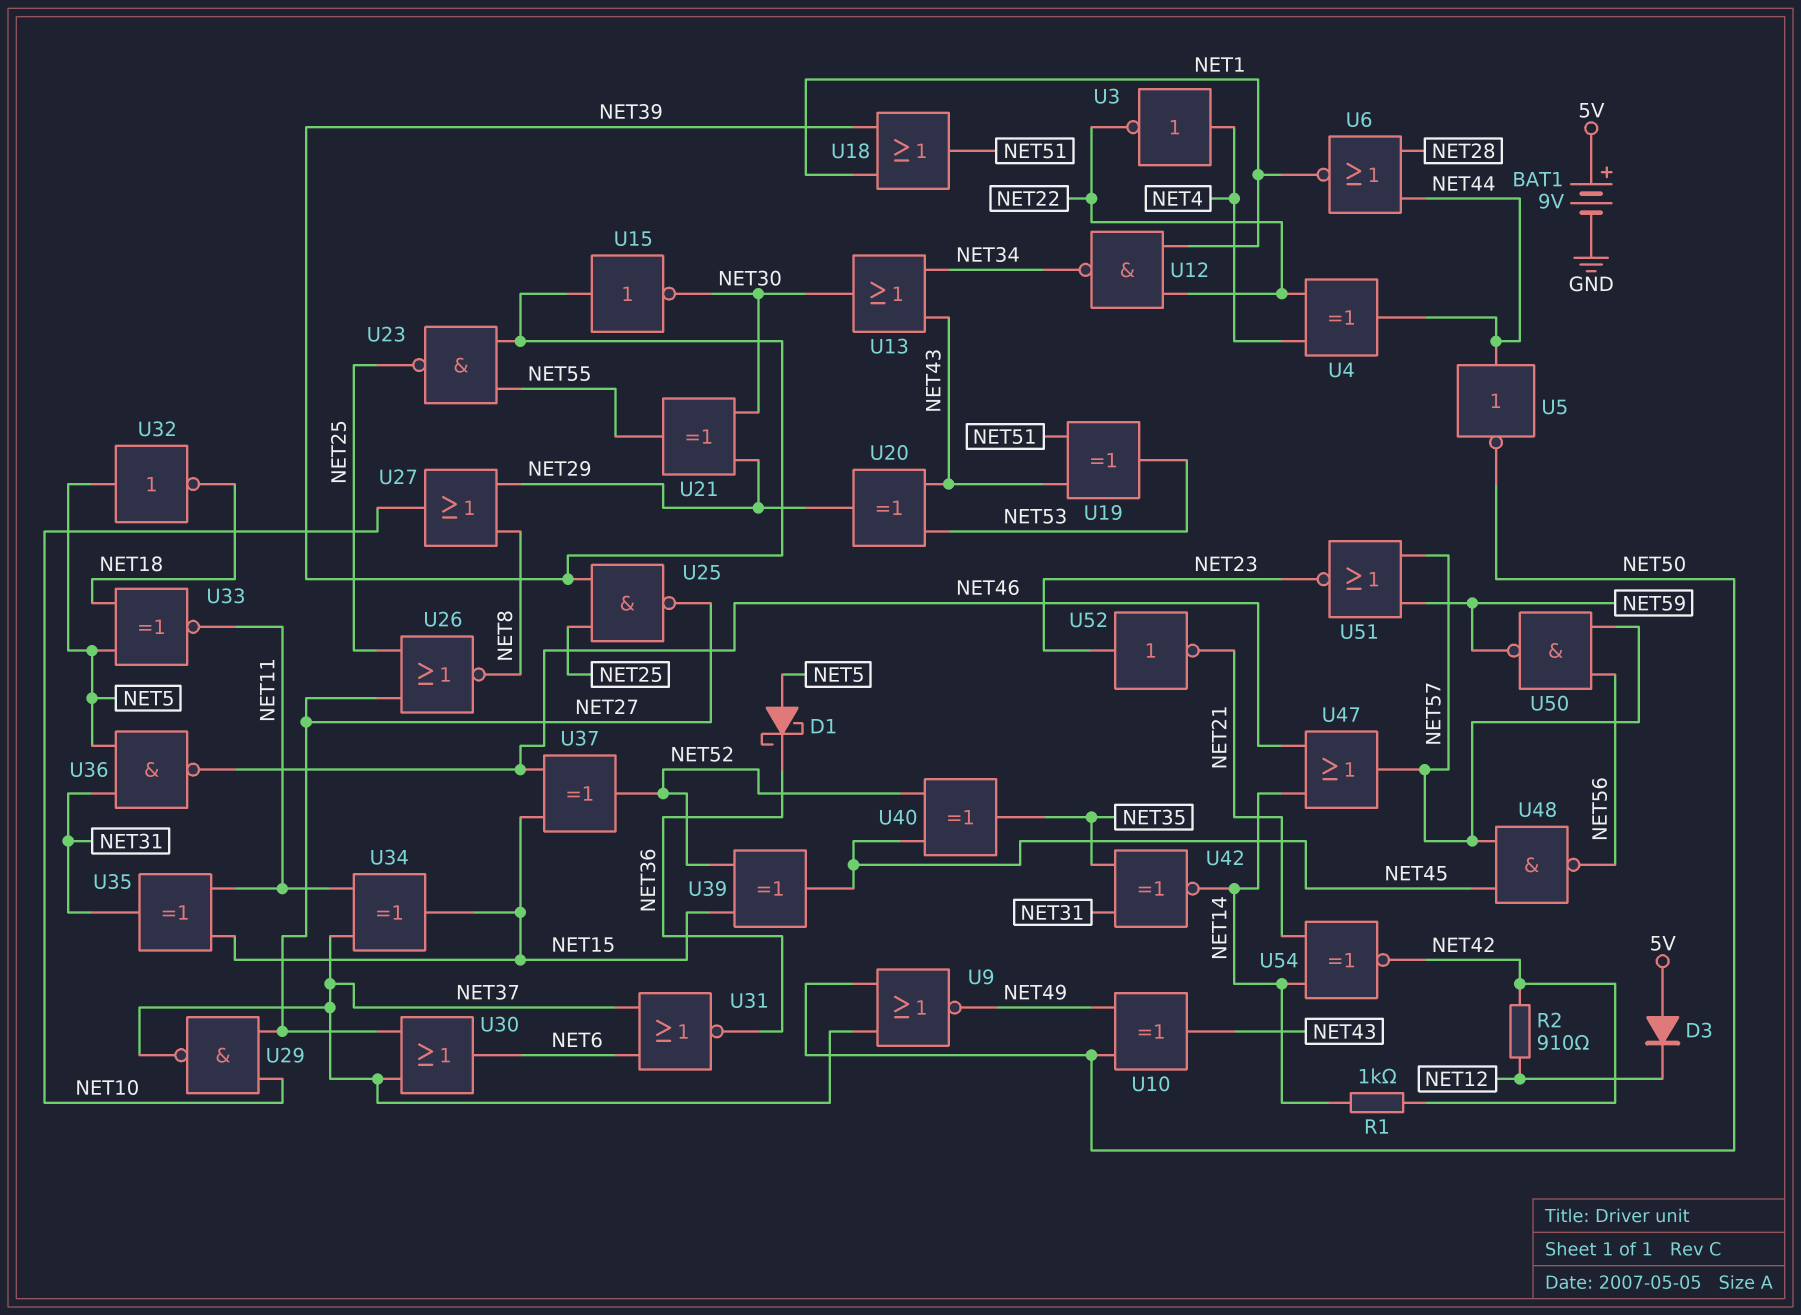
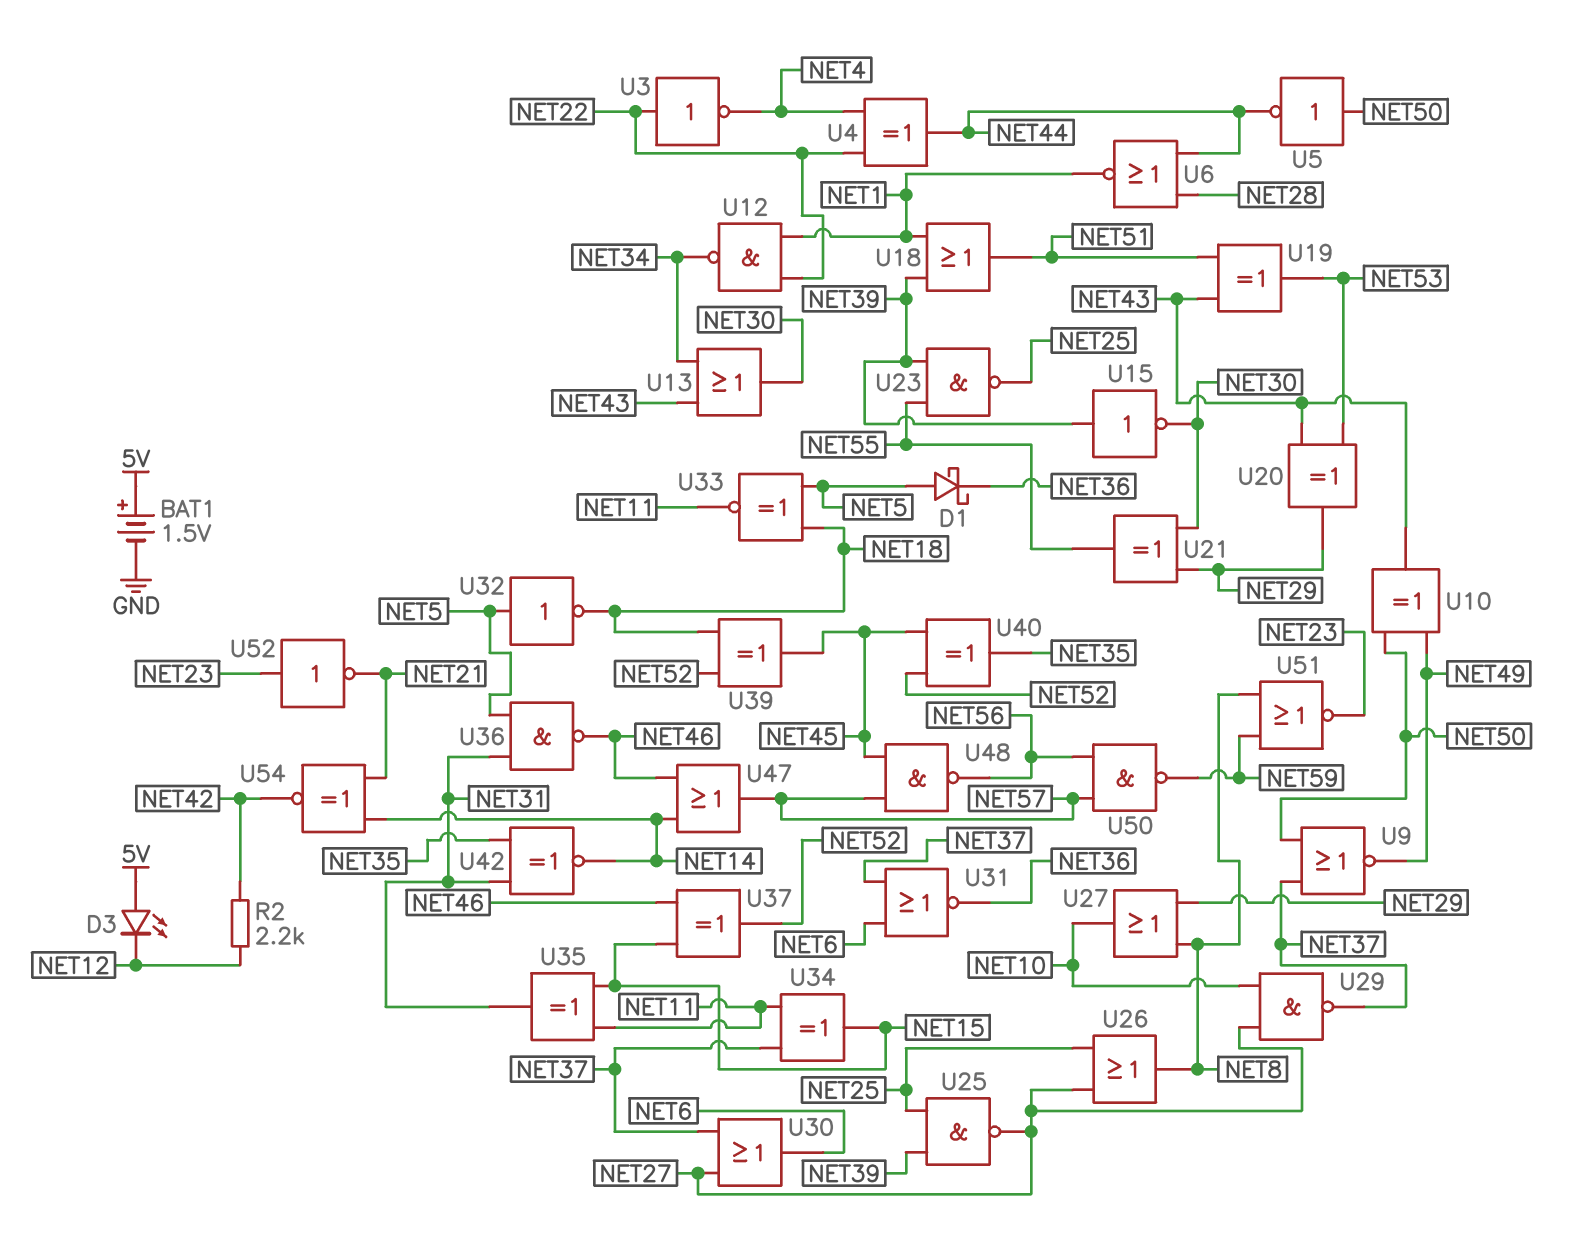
BAT1: 9V (plus 5V, minus GND) -> 1.5V (plus 5V, minus GND)
D3: diode (A 5V, K NET12) -> LED (A 5V, K NET12)
R1: 1k (NET14, NET42) -> none
R2: 910 (NET12, NET42) -> 2.2k (NET12, NET42)
U3: NOT (in NET4, out NET22) -> NOT (in NET22, out NET4)
U5: NOT (in NET44, out NET50) -> NOT (in NET50, out NET44)
U26: NOR (in NET25, in NET27, out NET8) -> OR (in NET25, in NET27, out NET8)
U39: XOR (in NET15, in NET52, out NET45) -> XOR (in NET18, in NET52, out NET45)
U51: NOR (in NET57, in NET59, out NET23) -> NOR (in NET8, in NET59, out NET23)

